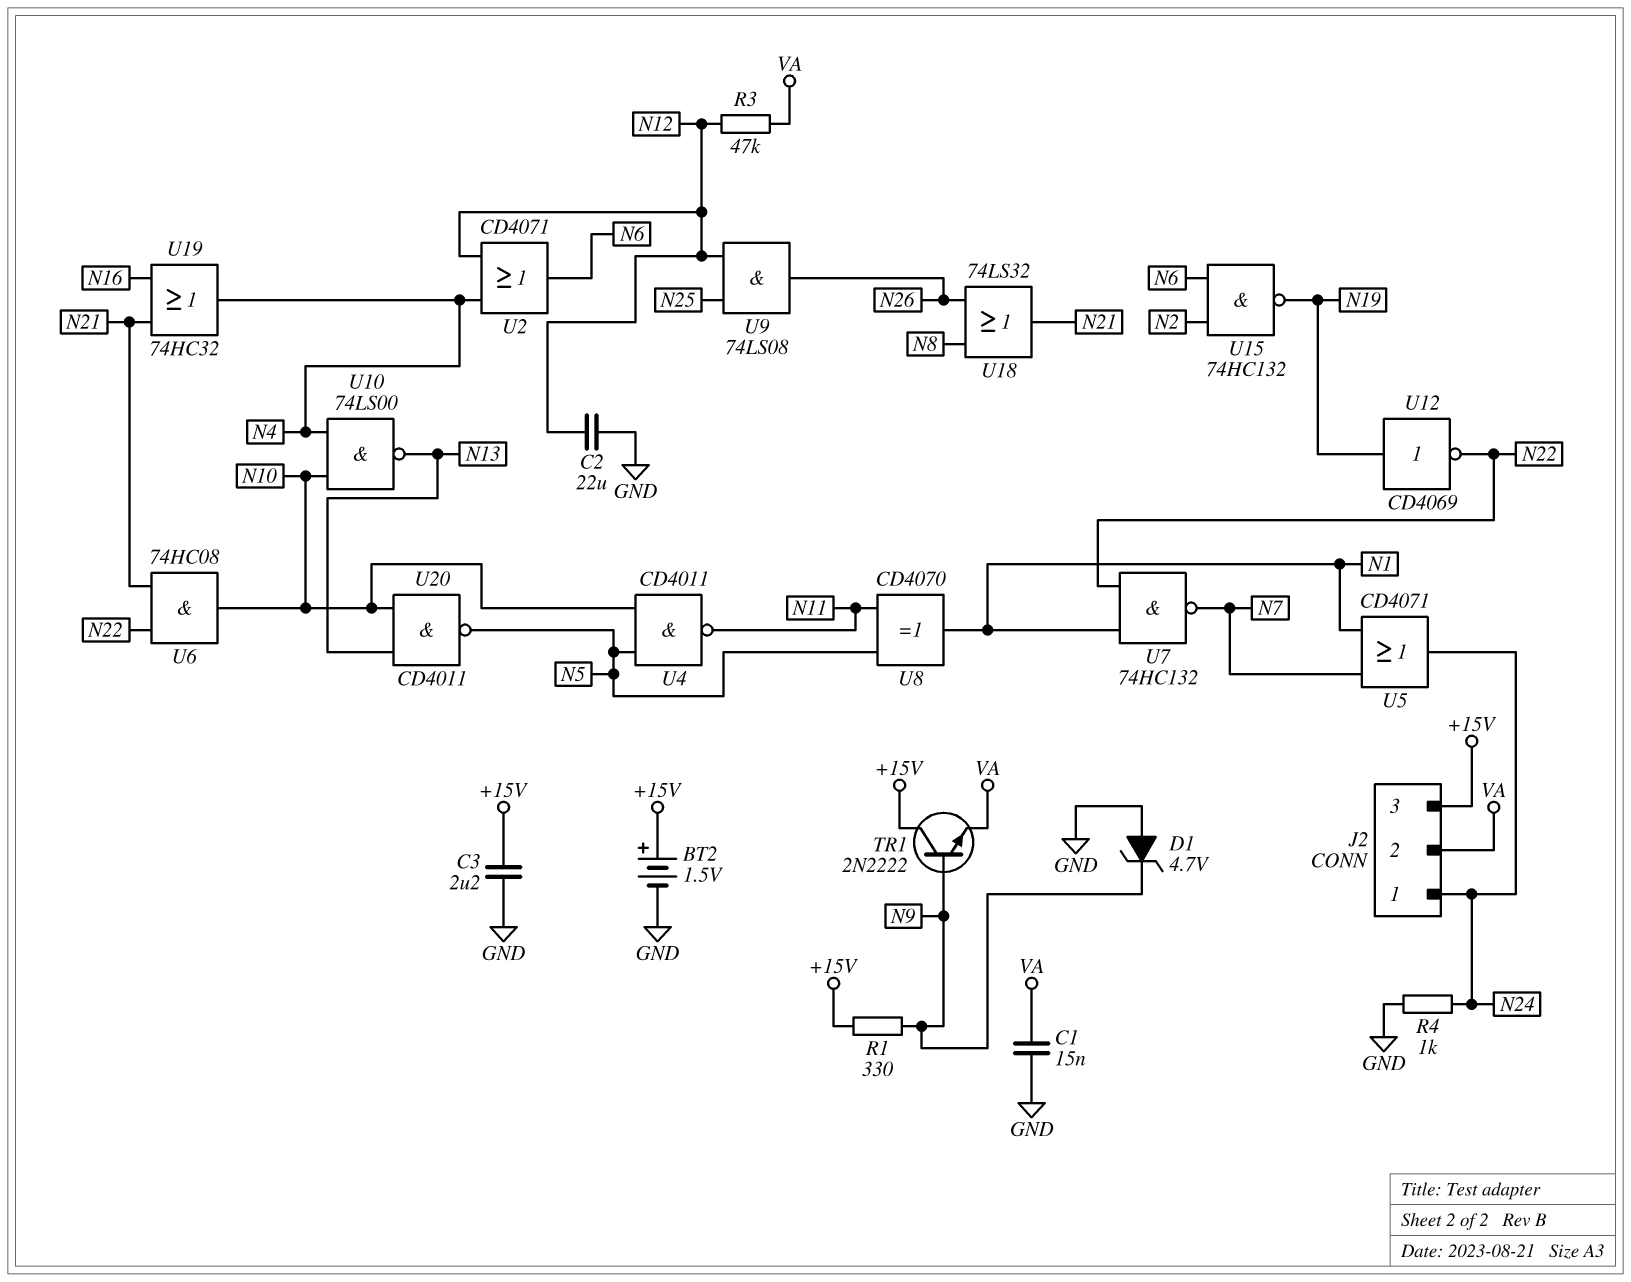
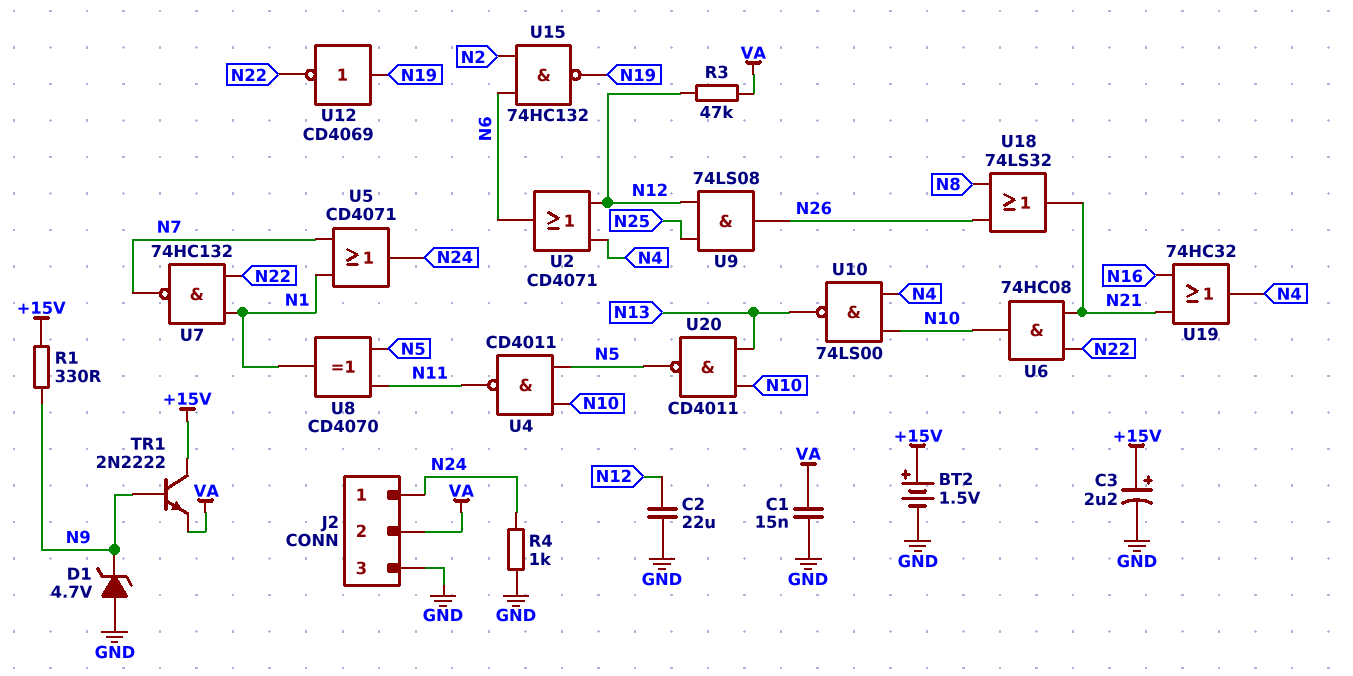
C3: 2.2uF (+15V, GND) -> 2.2uF (plus +15V, minus GND)
J2 pin 3: +15V -> GND

